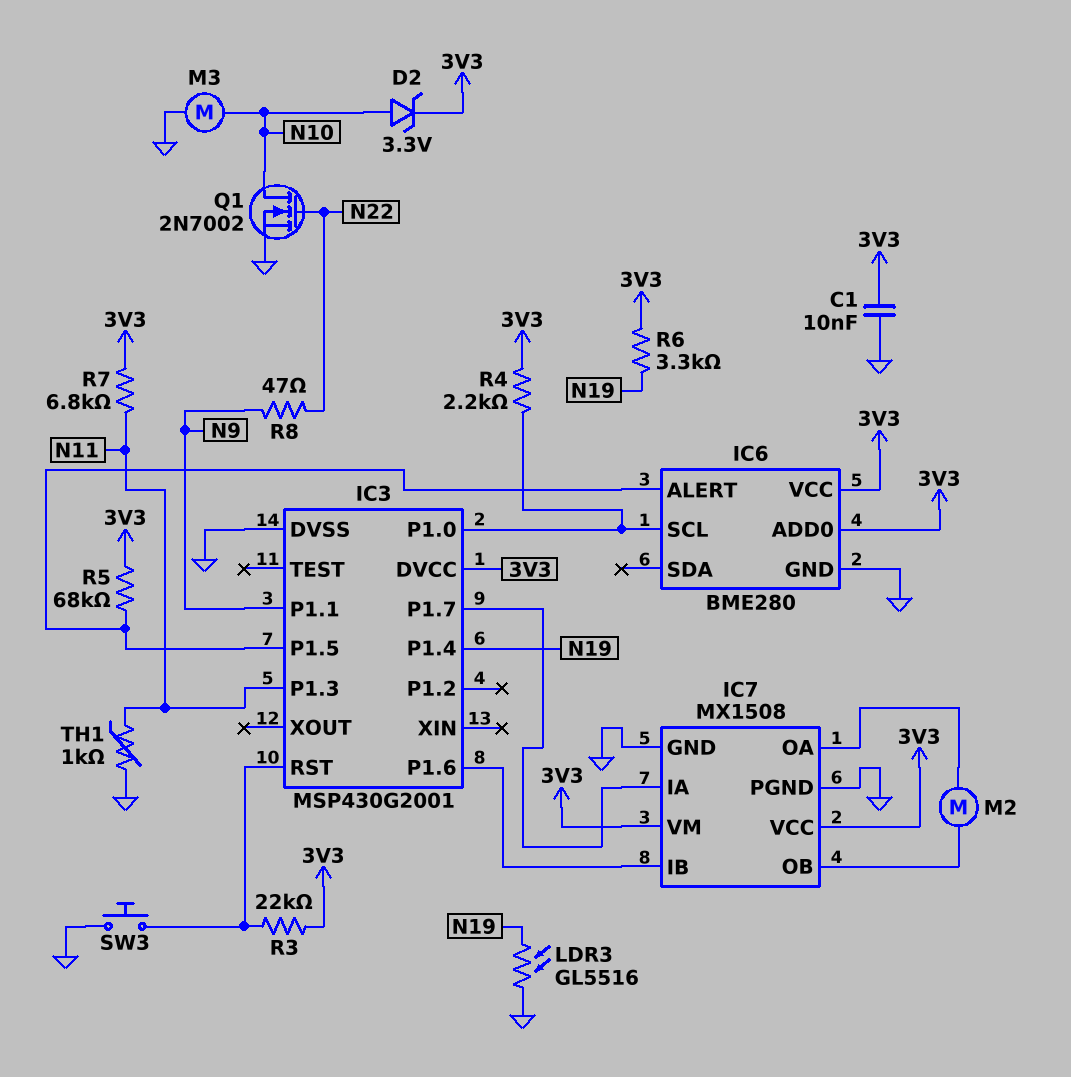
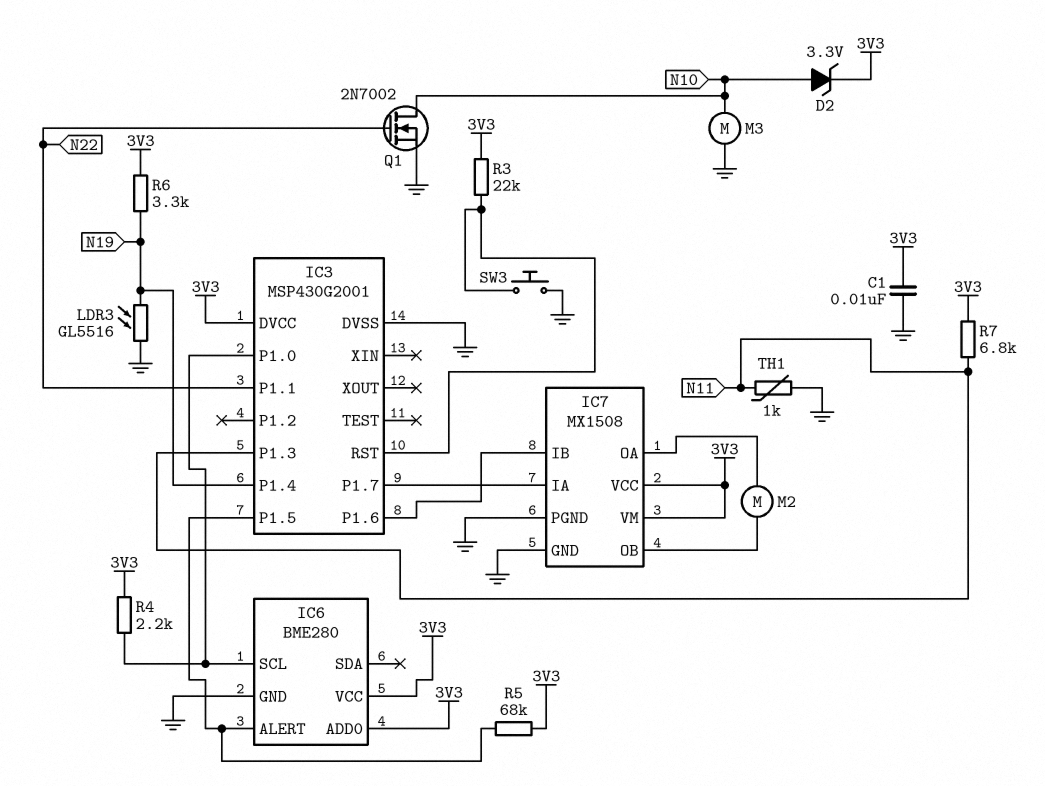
IC3 pin P1.1: N9 -> N22
R8: 47 (N9, N22) -> none

